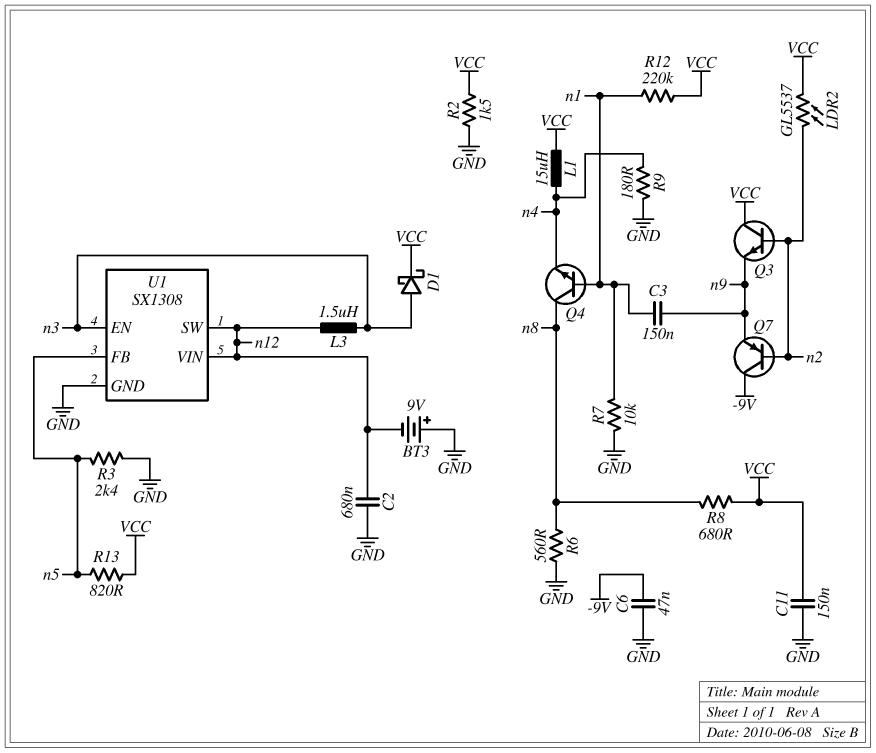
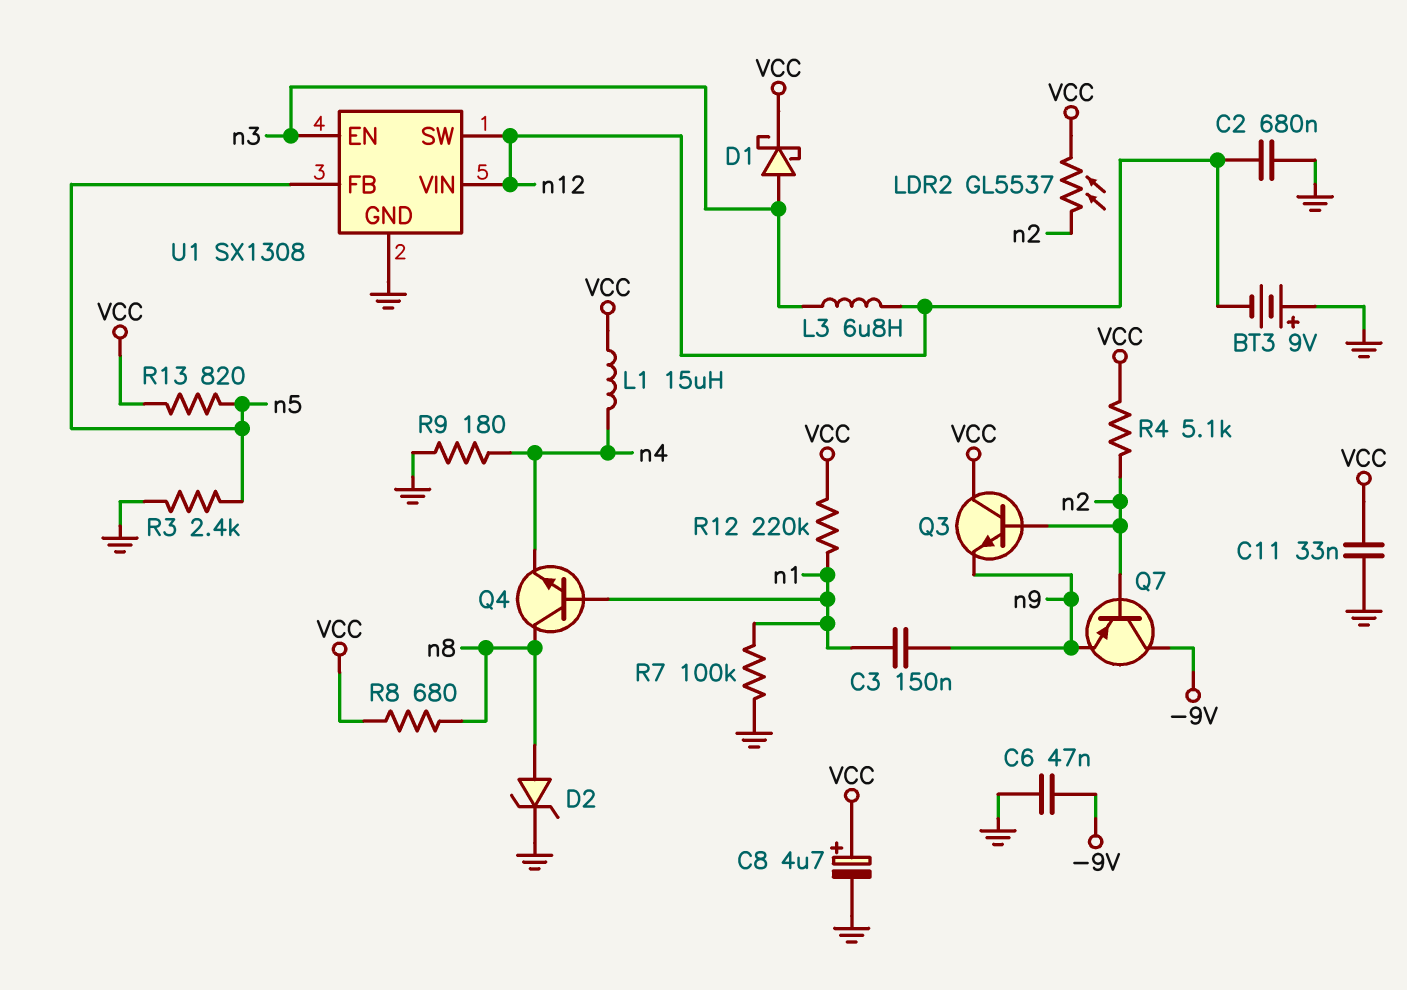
C8: none -> 4.7uF (plus VCC, minus GND)
C11: 150nF (GND, VCC) -> 33nF (GND, VCC)
D2: none -> zener (A n8, K GND)
L3: 1.5uH (n3, n12) -> 6.8uH (n3, n12)
R2: 1.5k (GND, VCC) -> none
R4: none -> 5.1k (VCC, n2)
R6: 560 (GND, n8) -> none
R7: 10k (GND, n1) -> 100k (GND, n1)

